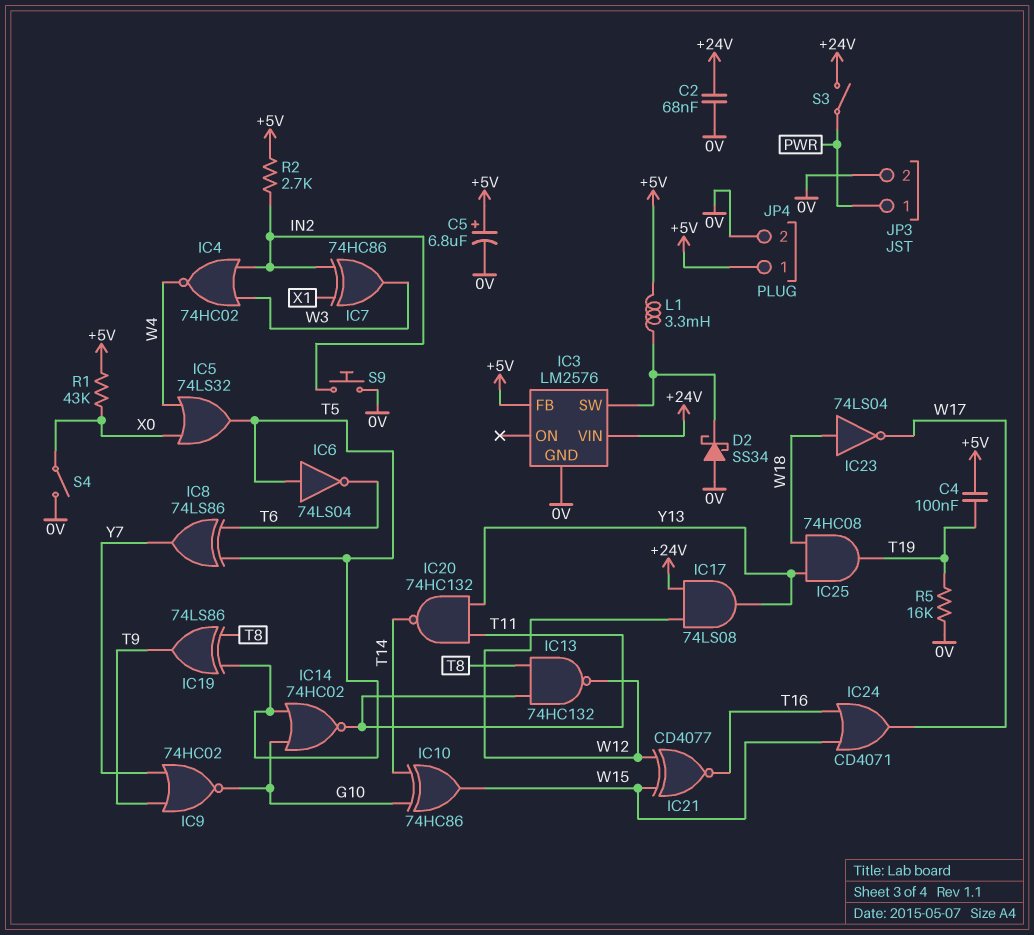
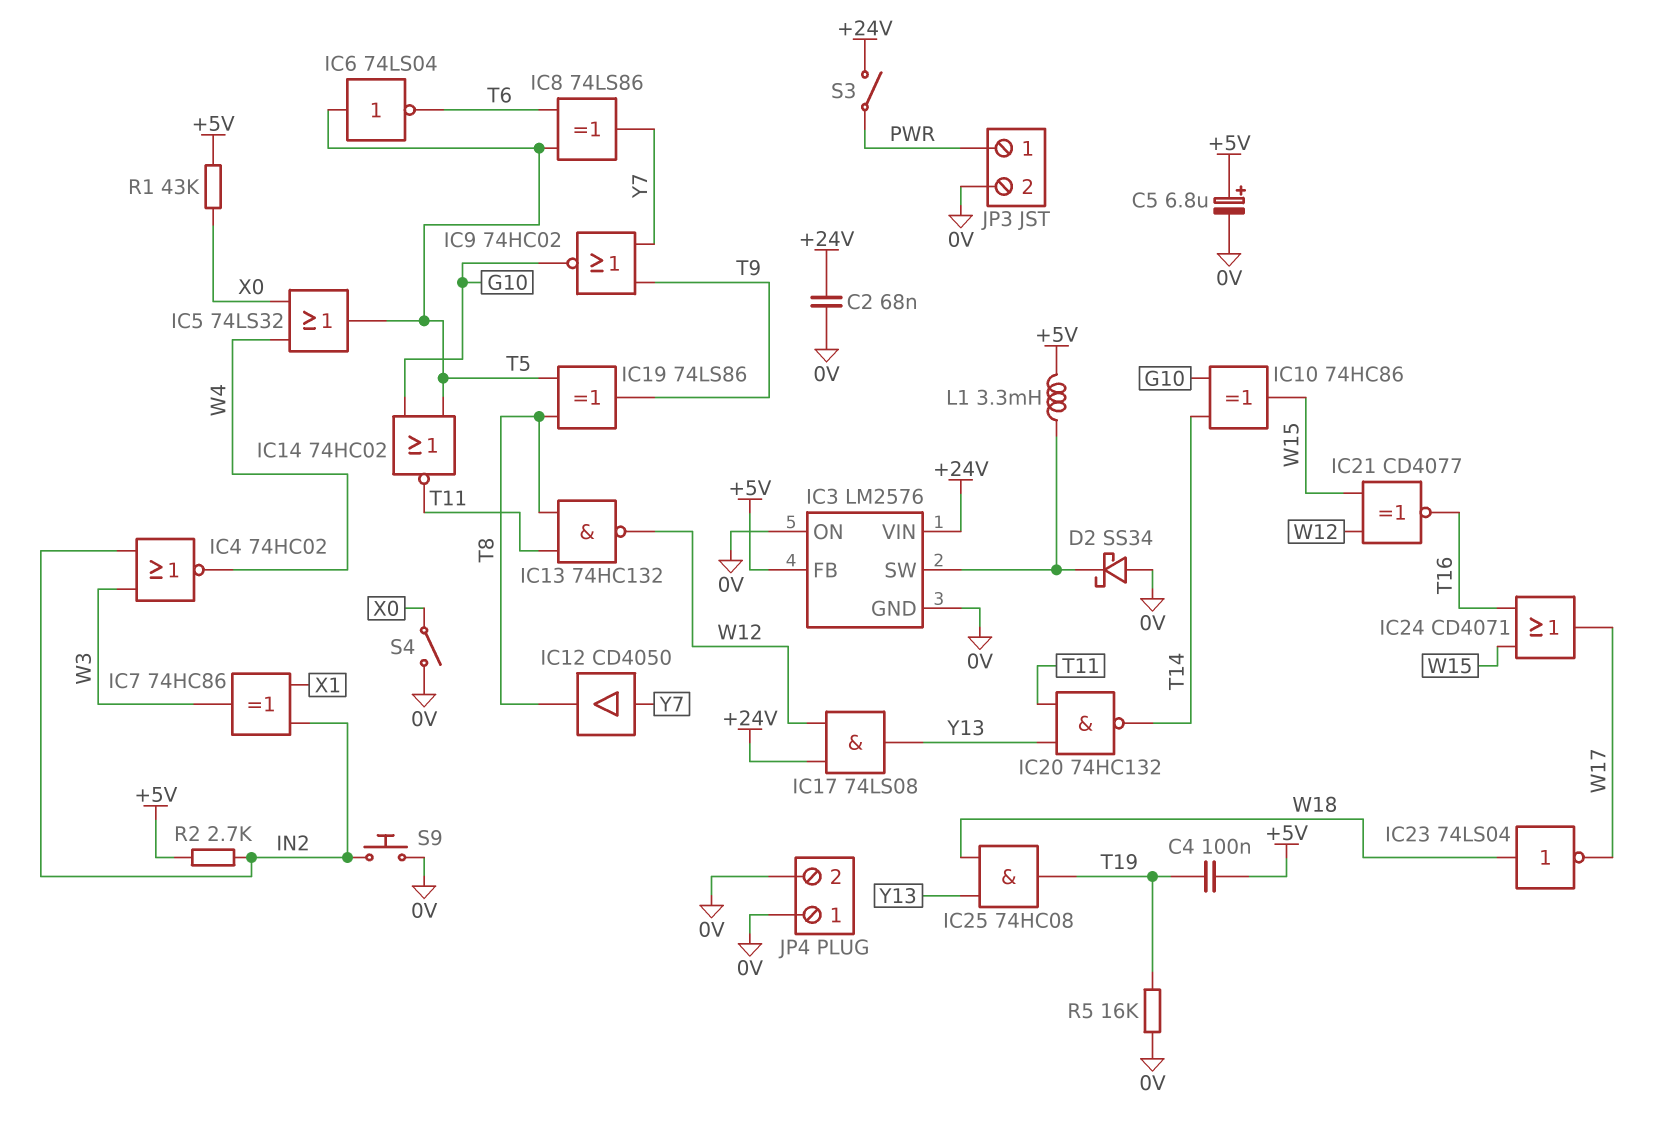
IC3 pin ON: none -> 0V
IC12: none -> buffer CD4050 (in Y7, out T8)
JP4 pin 1: +5V -> 0V

